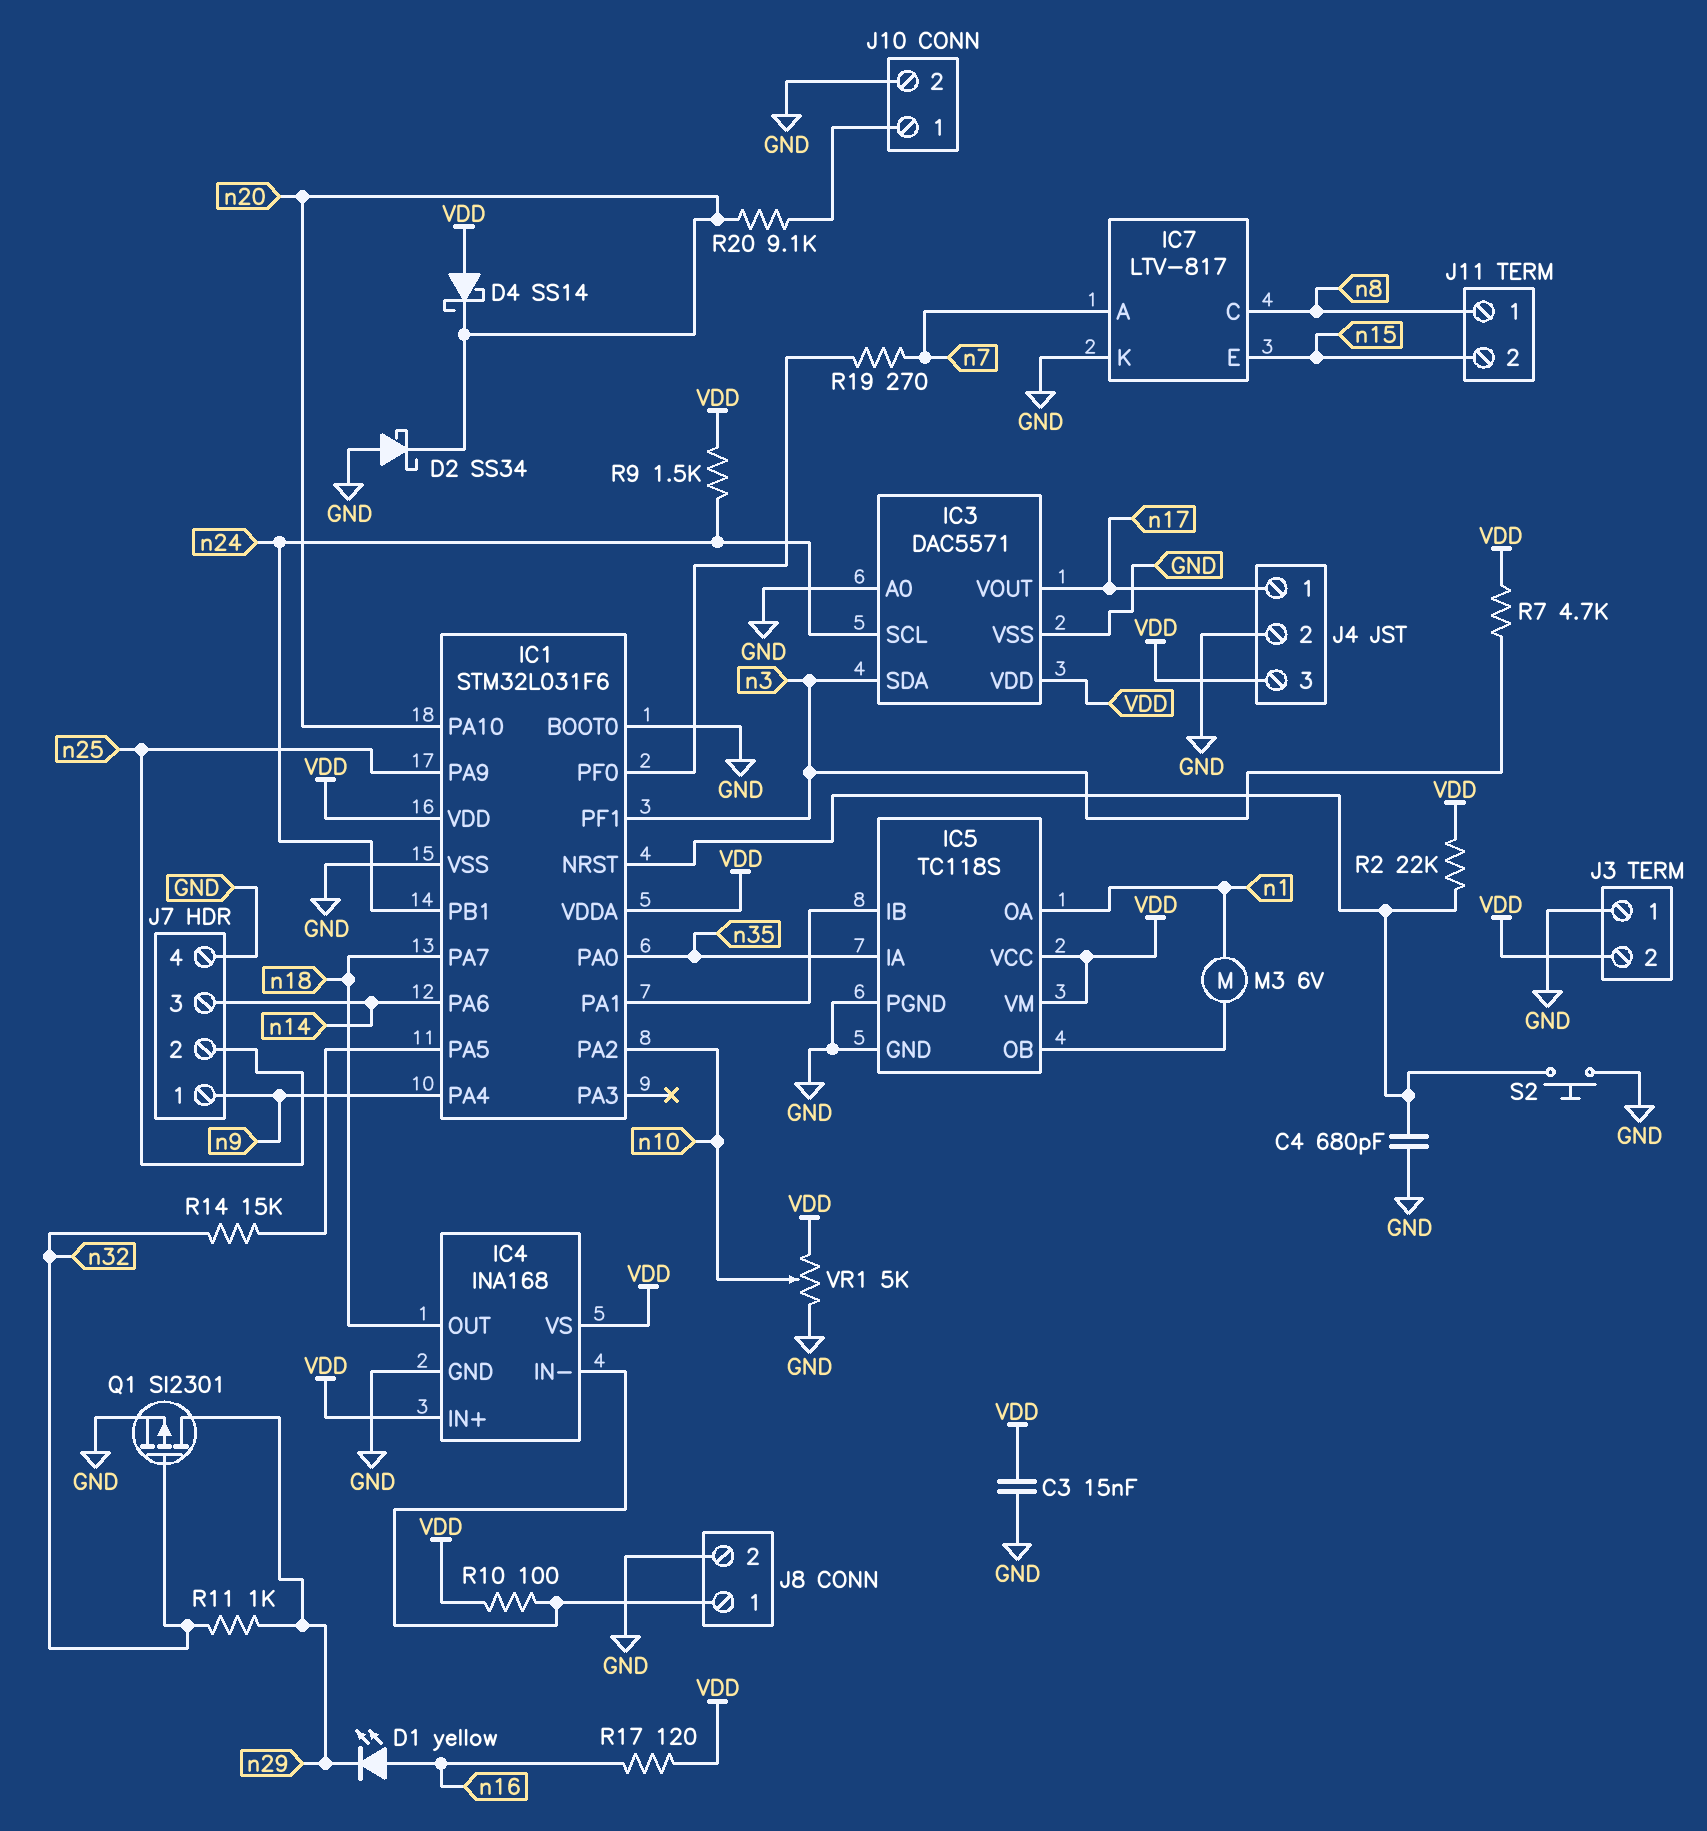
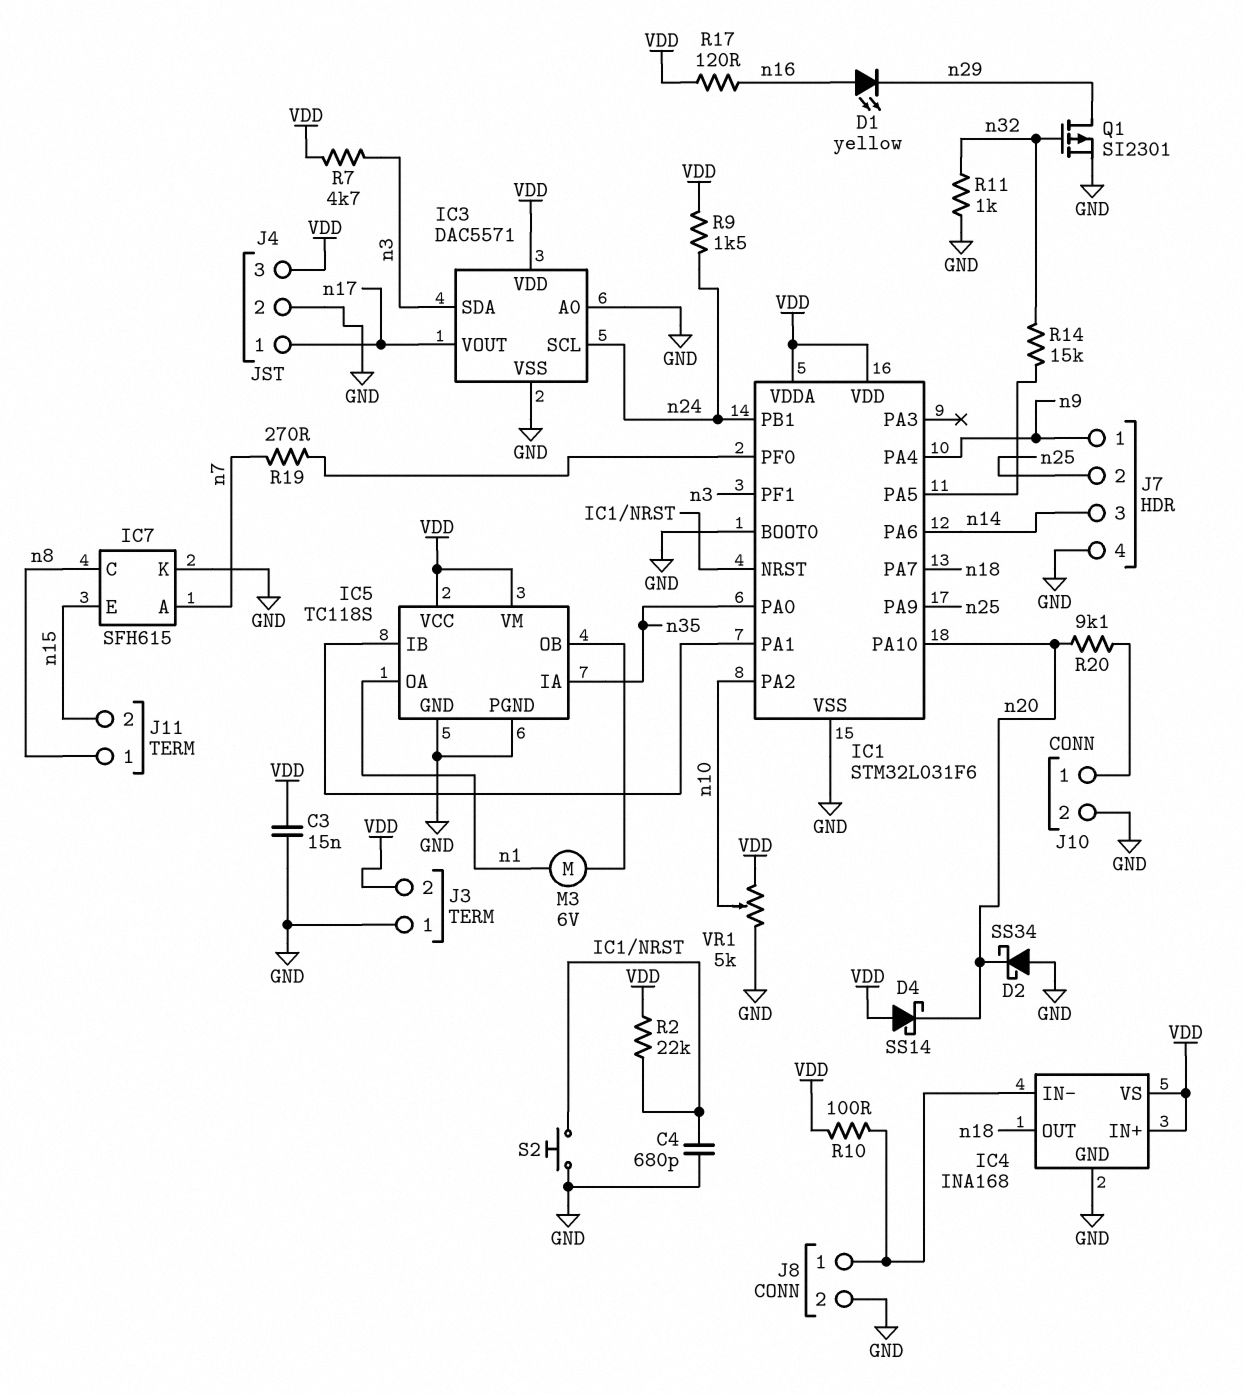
IC7: LTV-817 -> SFH615
R11: 1k (n29, n32) -> 1k (GND, n32)

